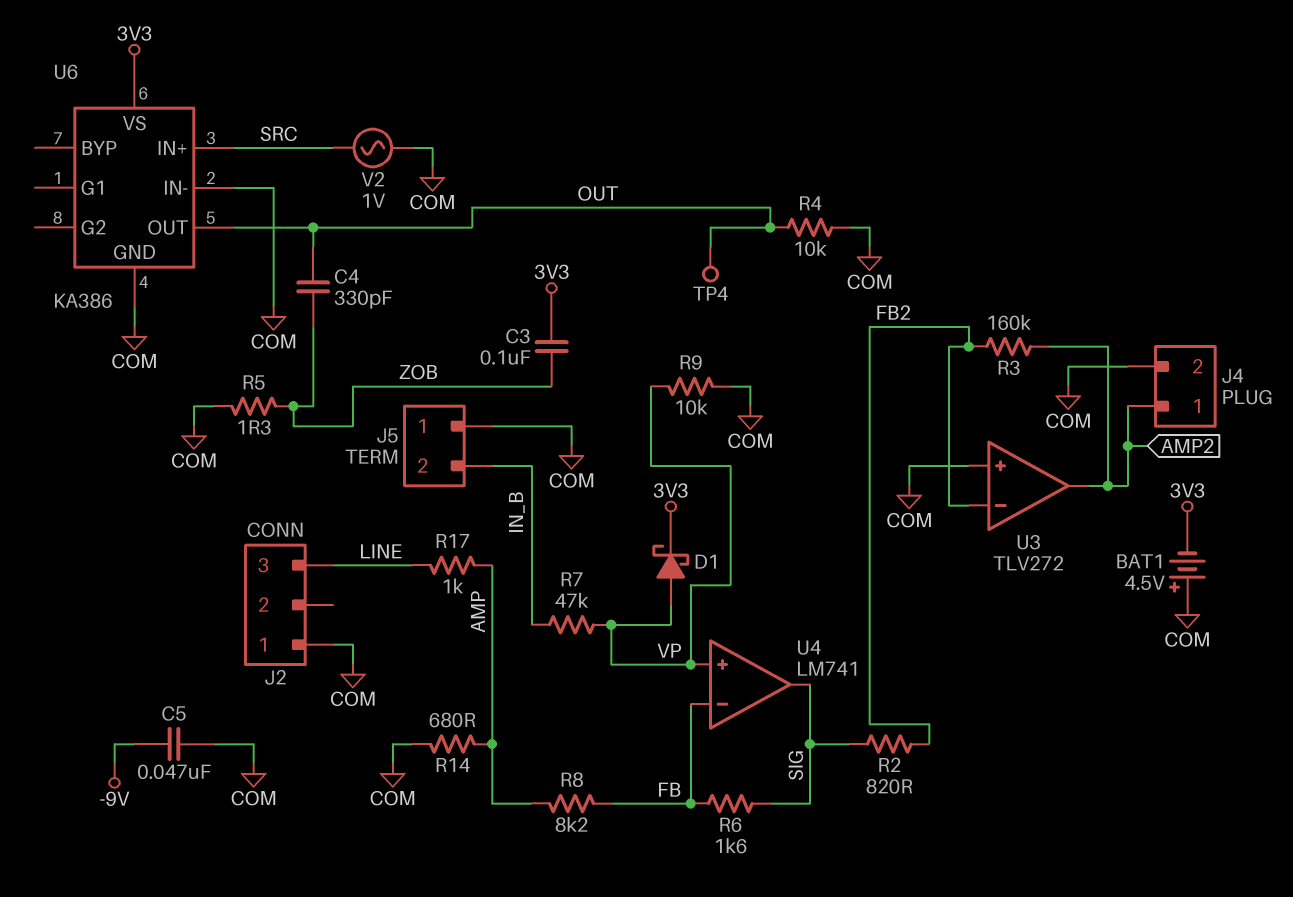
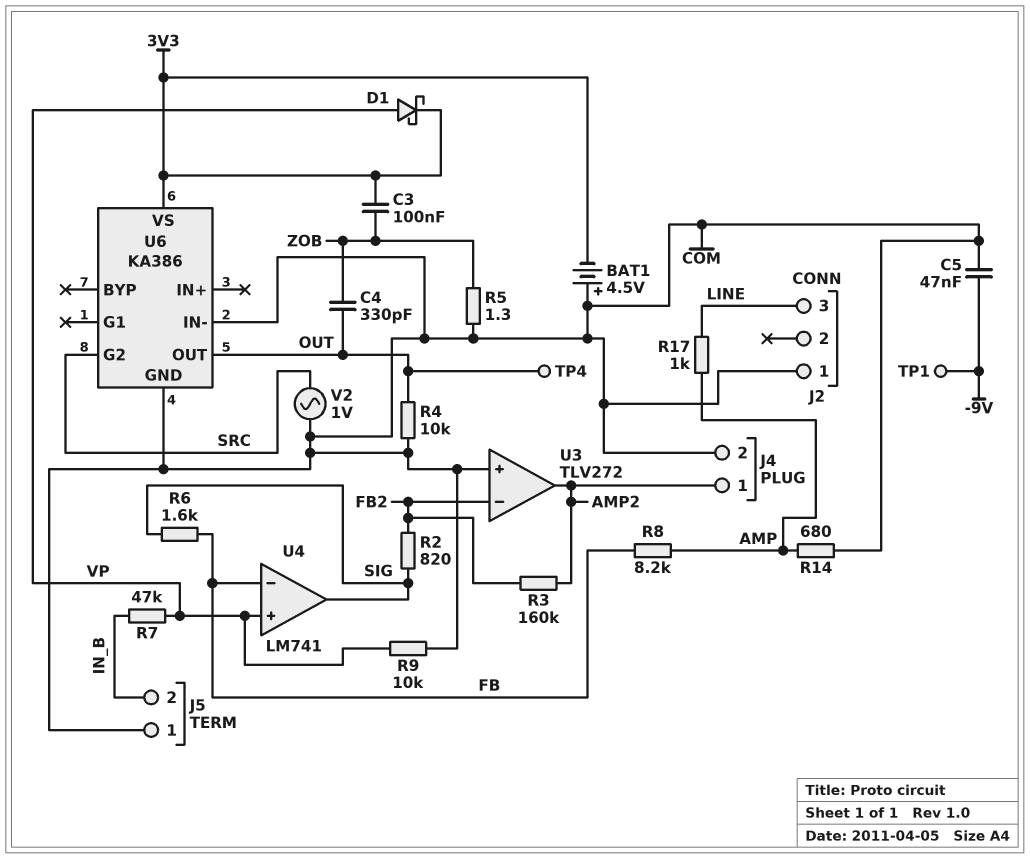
TP1: none -> test point (-9V)
U6 pin G2: none -> SRC
U6 pin IN+: SRC -> none

